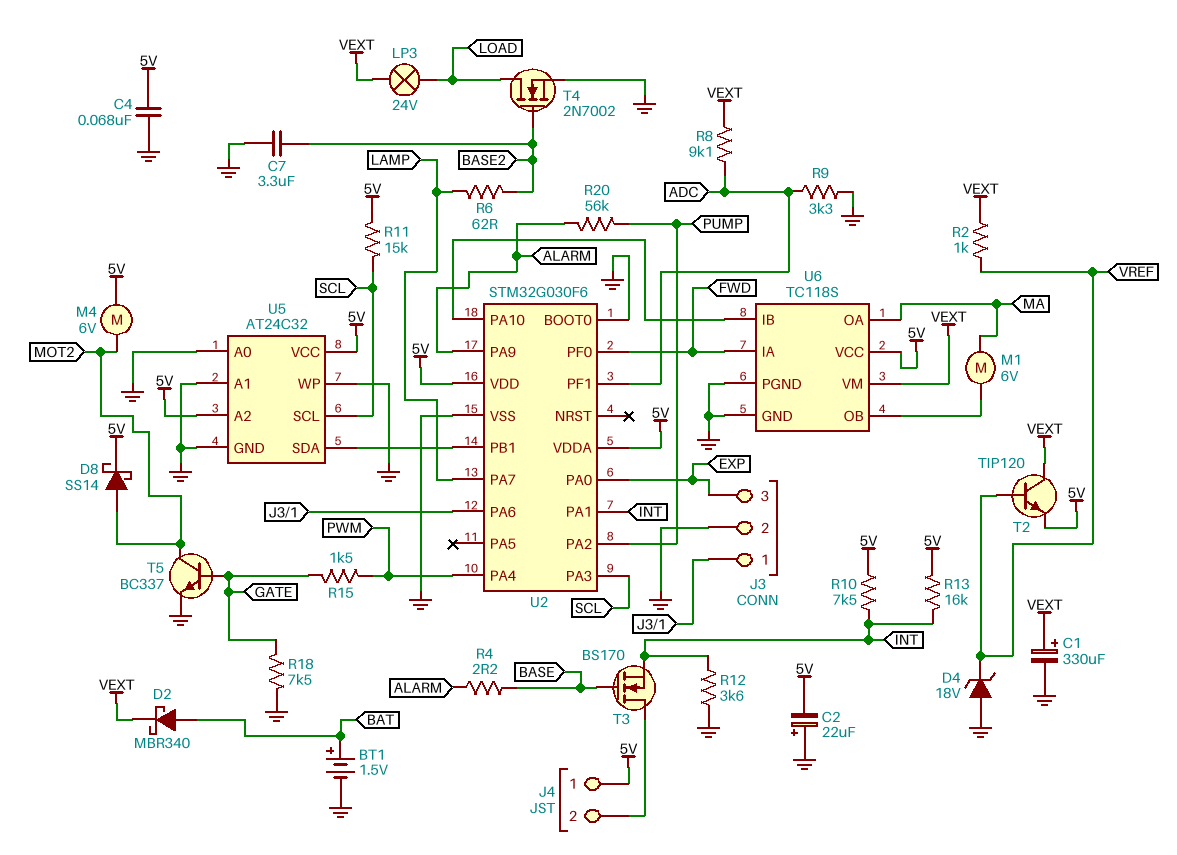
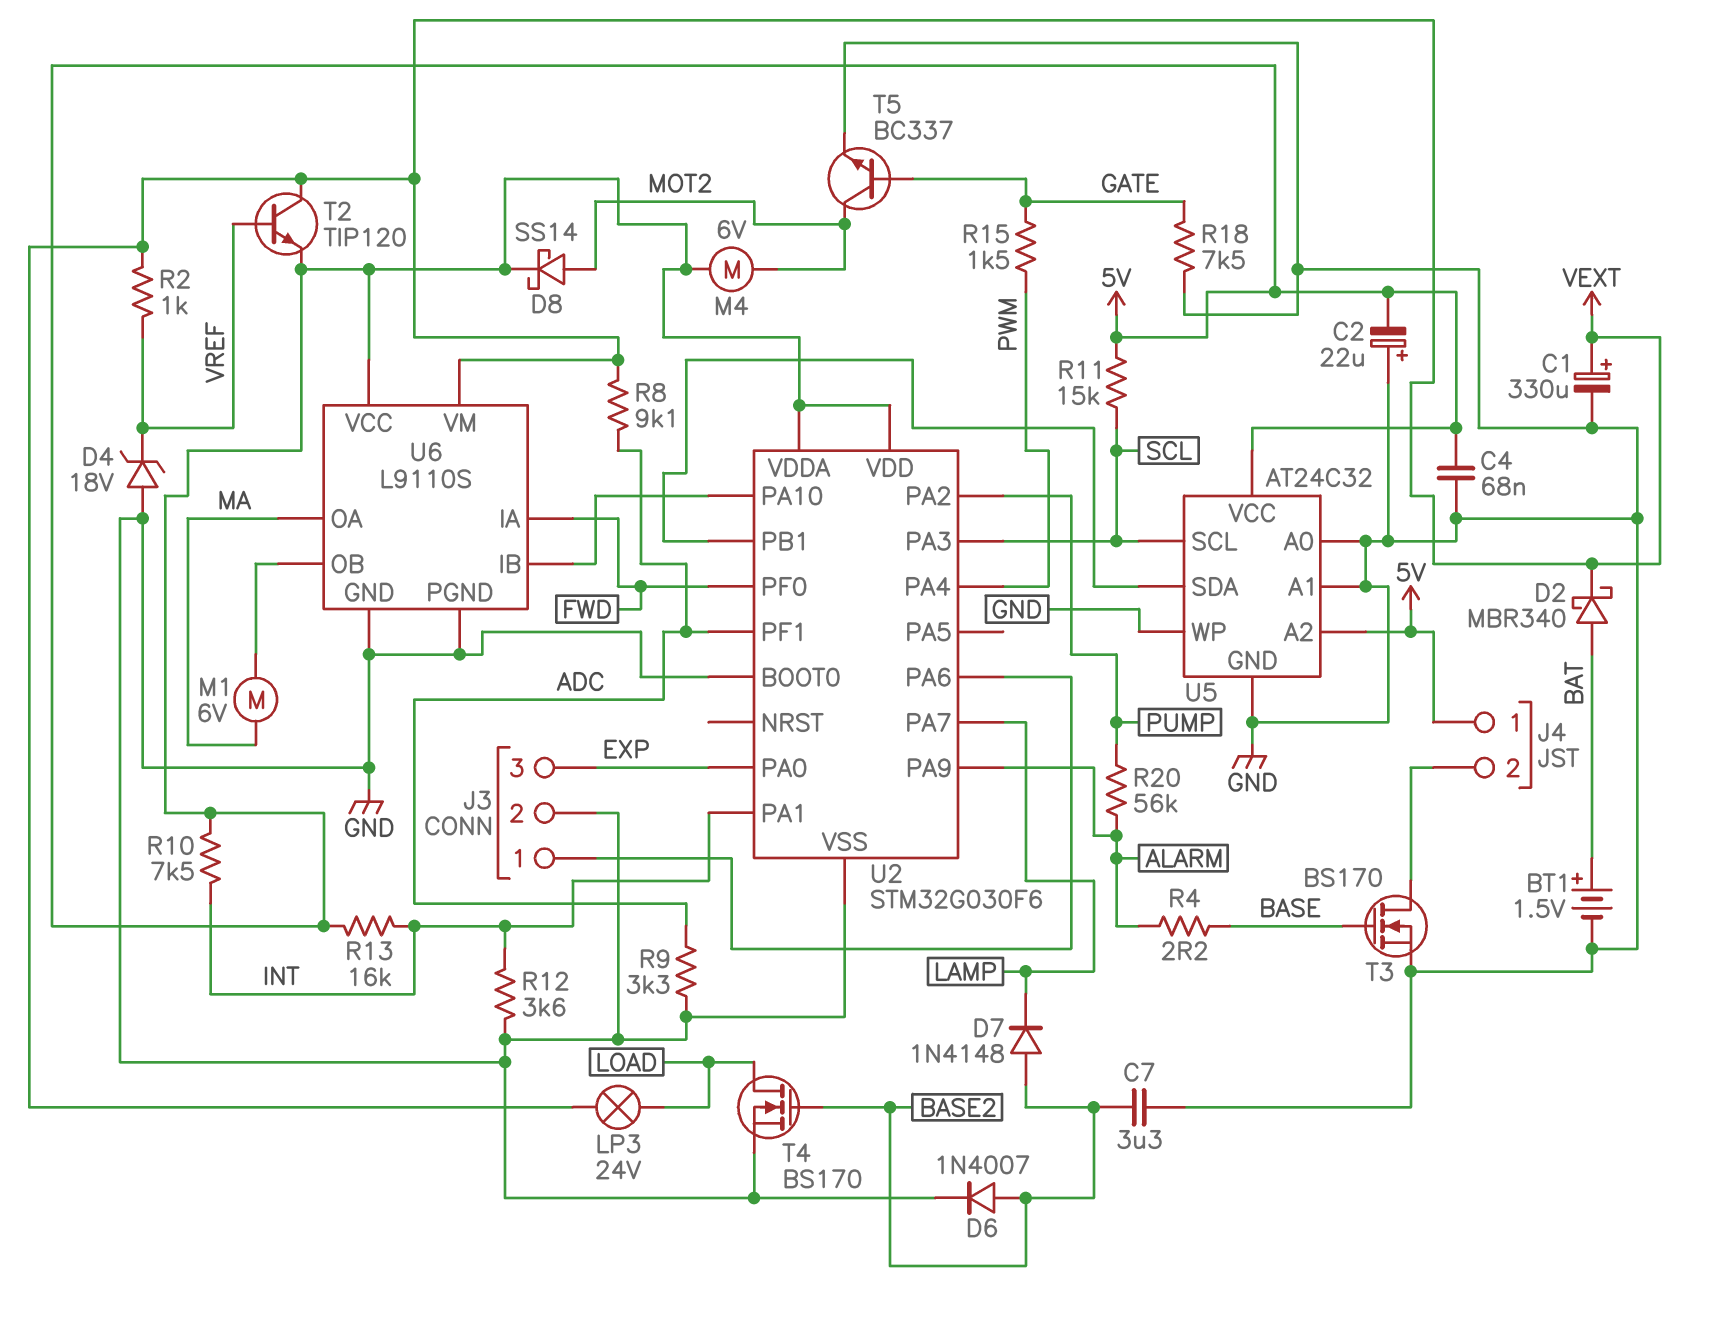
D6: none -> diode 1N4007 (A BASE2, K GND)
D7: none -> diode 1N4148 (A BASE2, K LAMP)
R6: 62 (BASE2, LAMP) -> none
T3: NMOS BS170 (G BASE, D J4/2, S INT) -> NMOS BS170 (G BASE, D J4/2, S GND)
T4: NMOS 2N7002 (G BASE2, D LOAD, S GND) -> NMOS BS170 (G BASE2, D LOAD, S GND)
U6: TC118S -> L9110S

